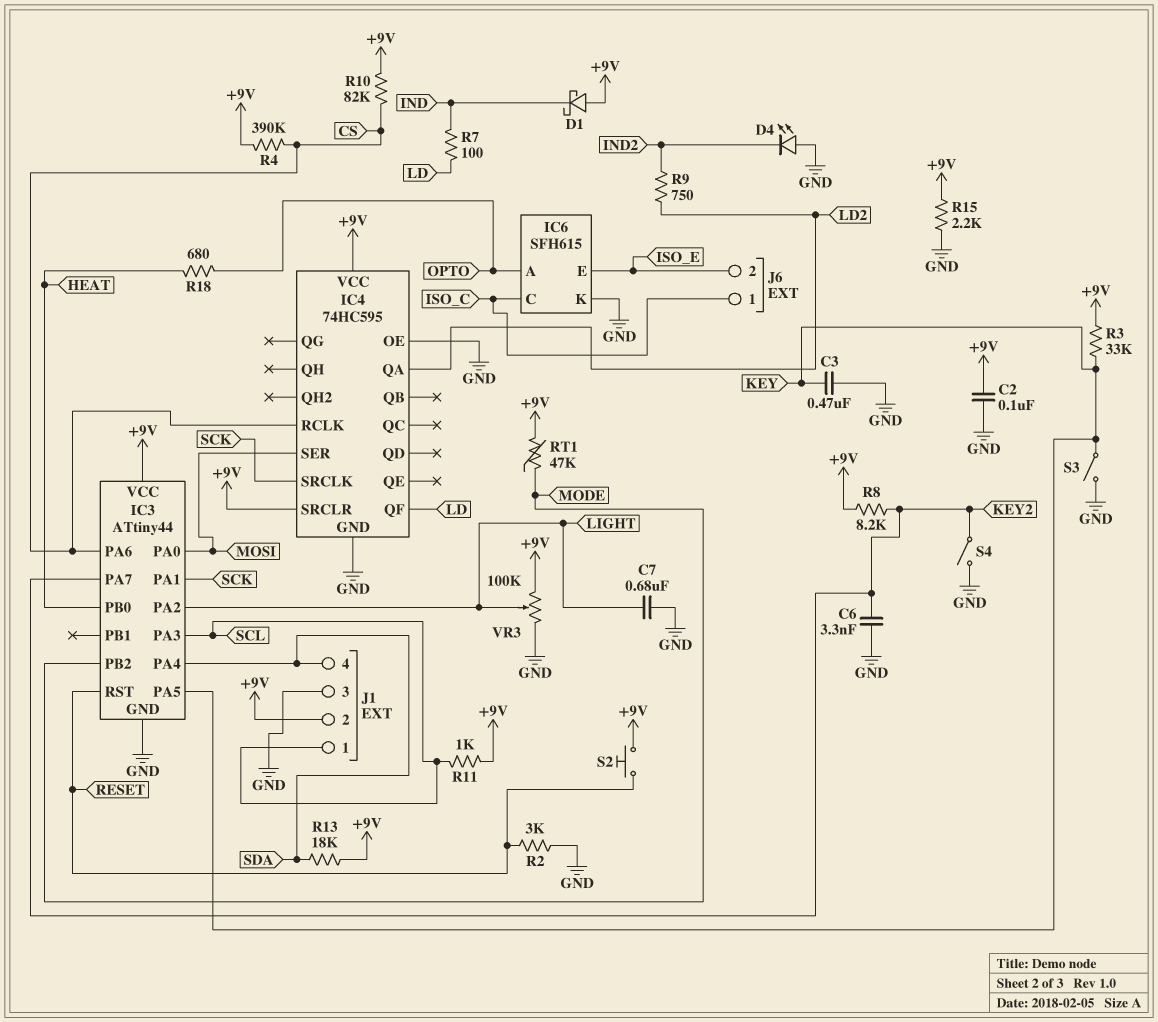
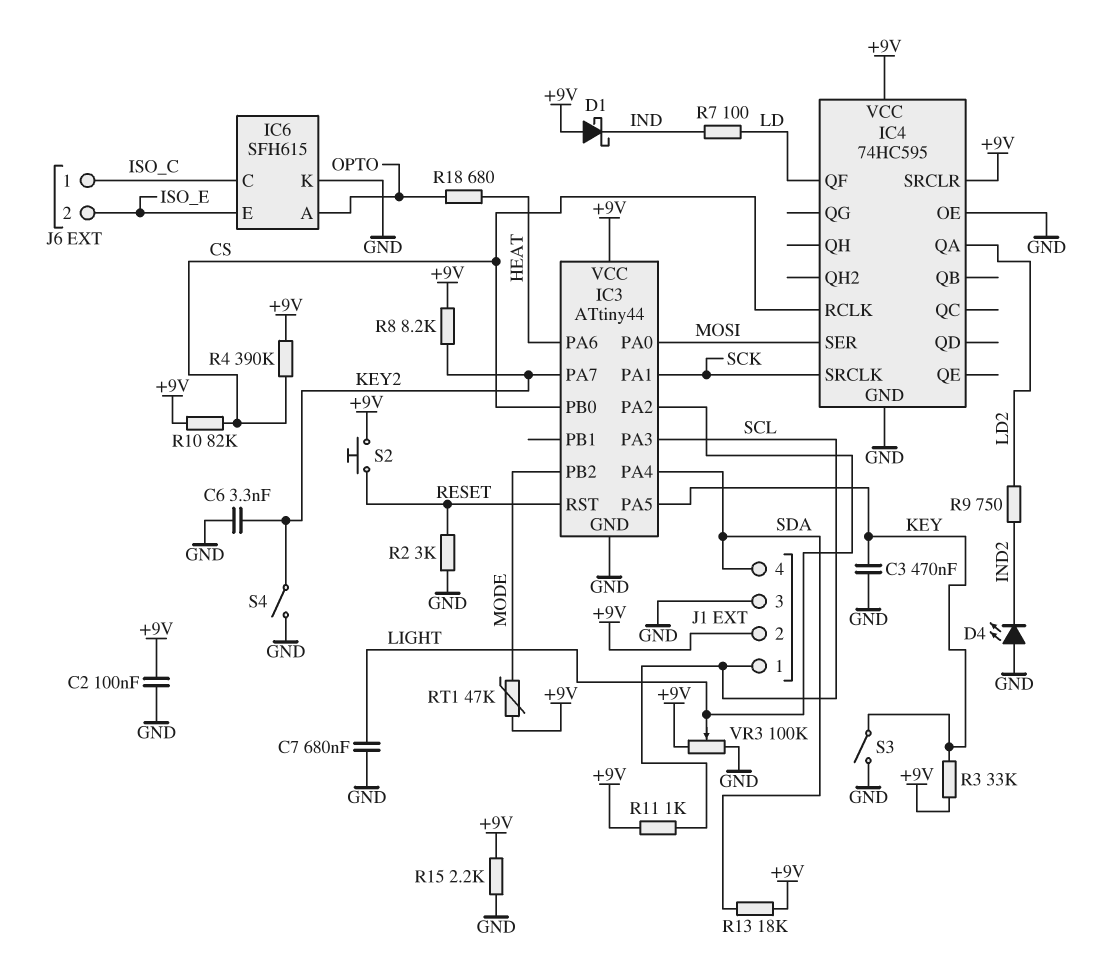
IC3 pin PA6: CS -> HEAT
IC3 pin PB0: HEAT -> CS

